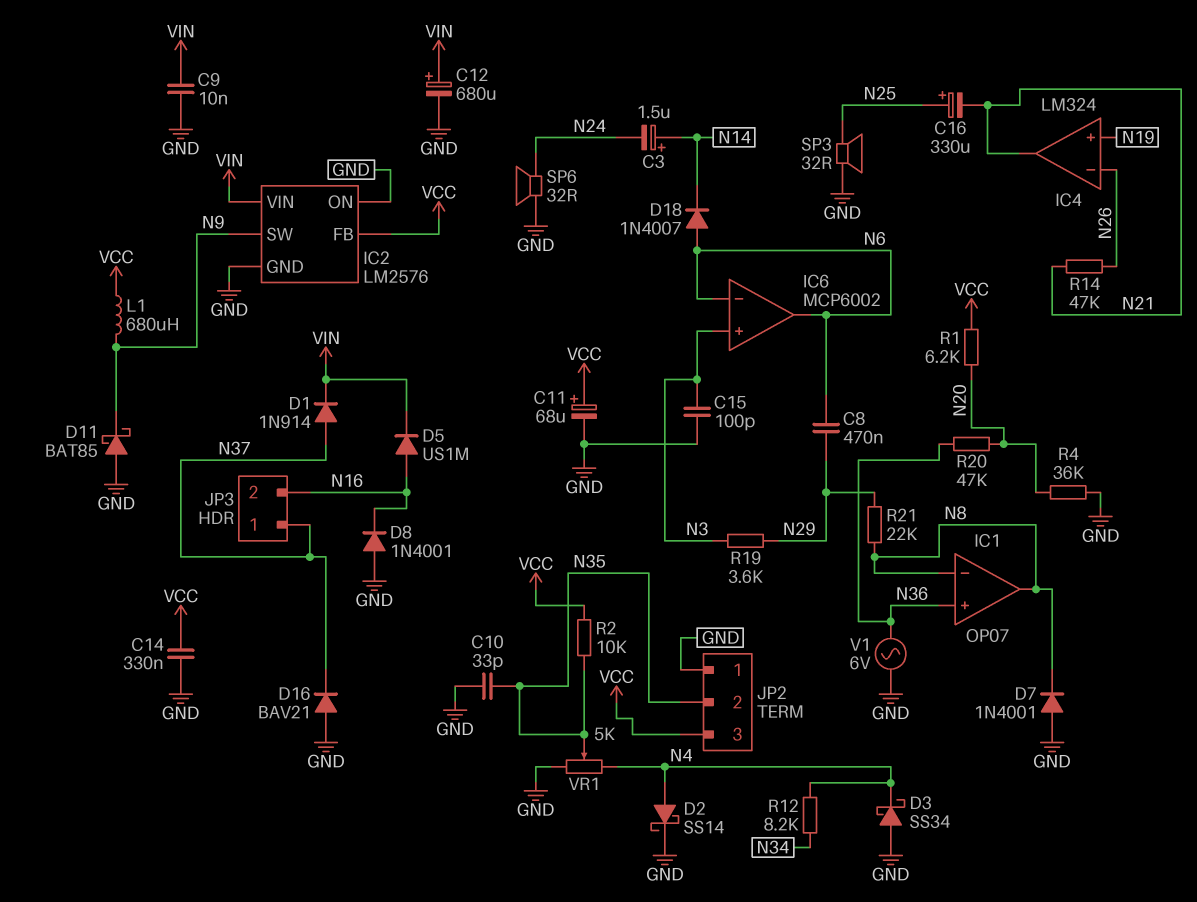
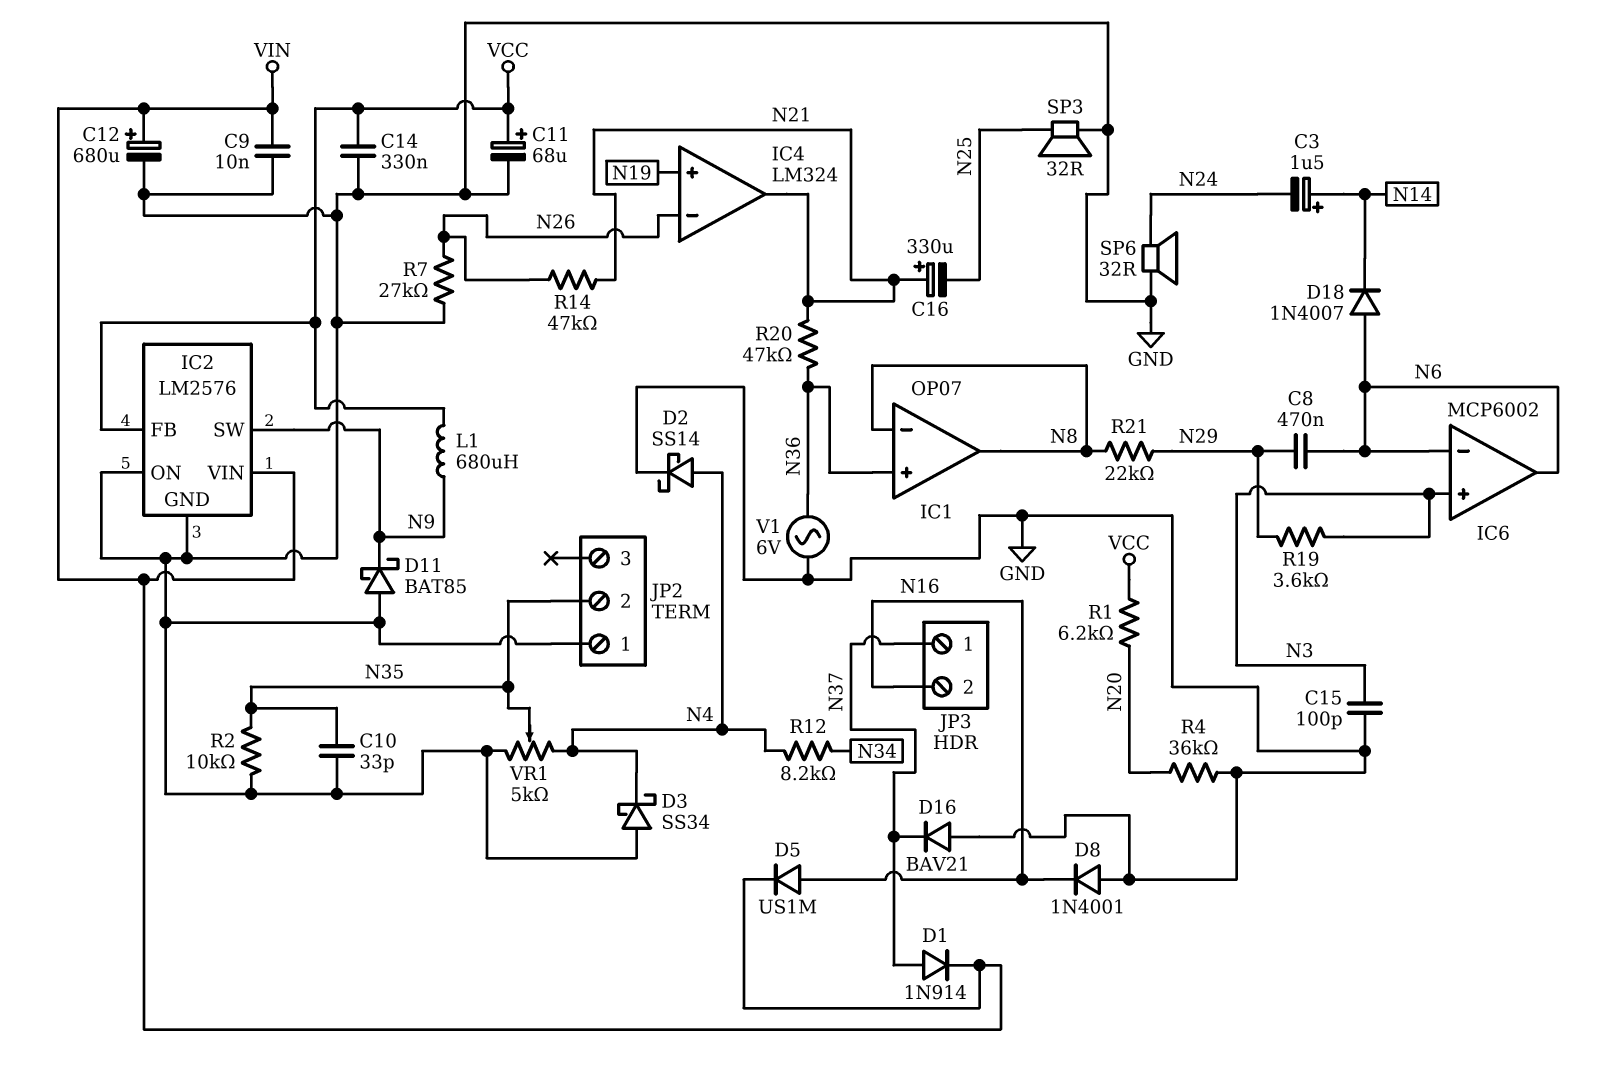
C16: 330uF (plus N25, minus N21) -> 330uF (plus N21, minus N25)
D7: diode 1N4001 (A GND, K N8) -> none
JP2 pin 3: VCC -> none
R2: 10k (N35, VCC) -> 10k (GND, N35)
R7: none -> 27k (GND, N26)
R20: 47k (N20, N36) -> 47k (N21, N36)

